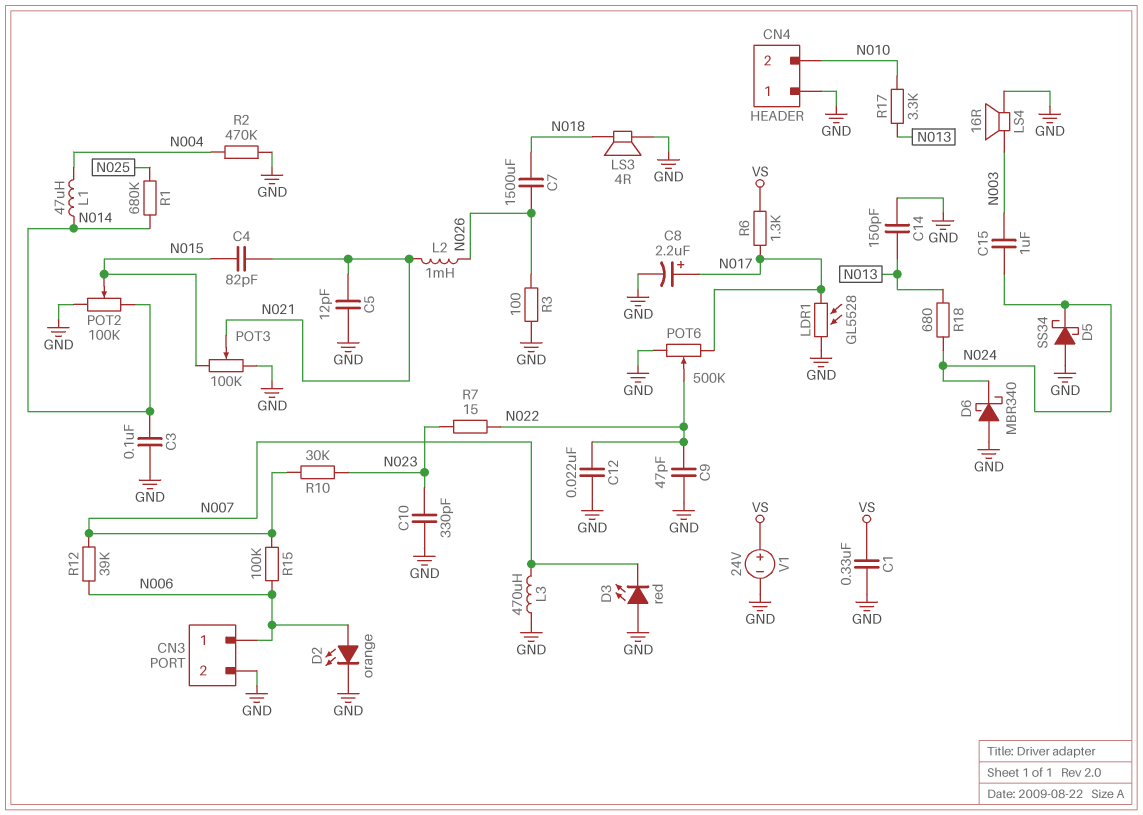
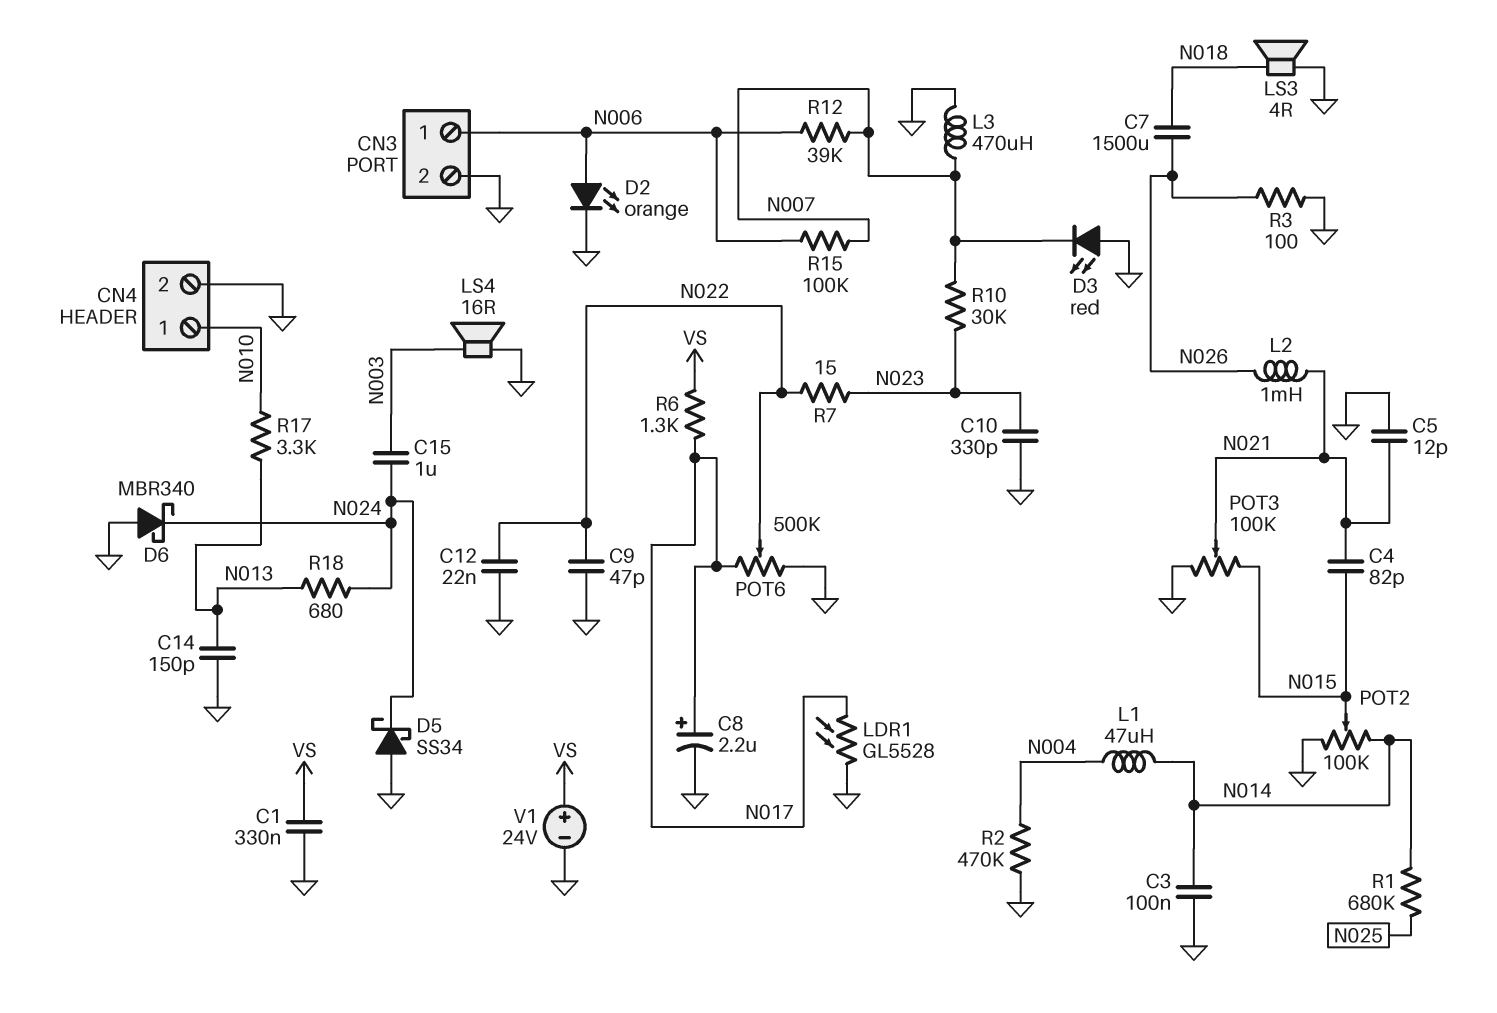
CN4 pin 1: GND -> N010
CN4 pin 2: N010 -> GND

